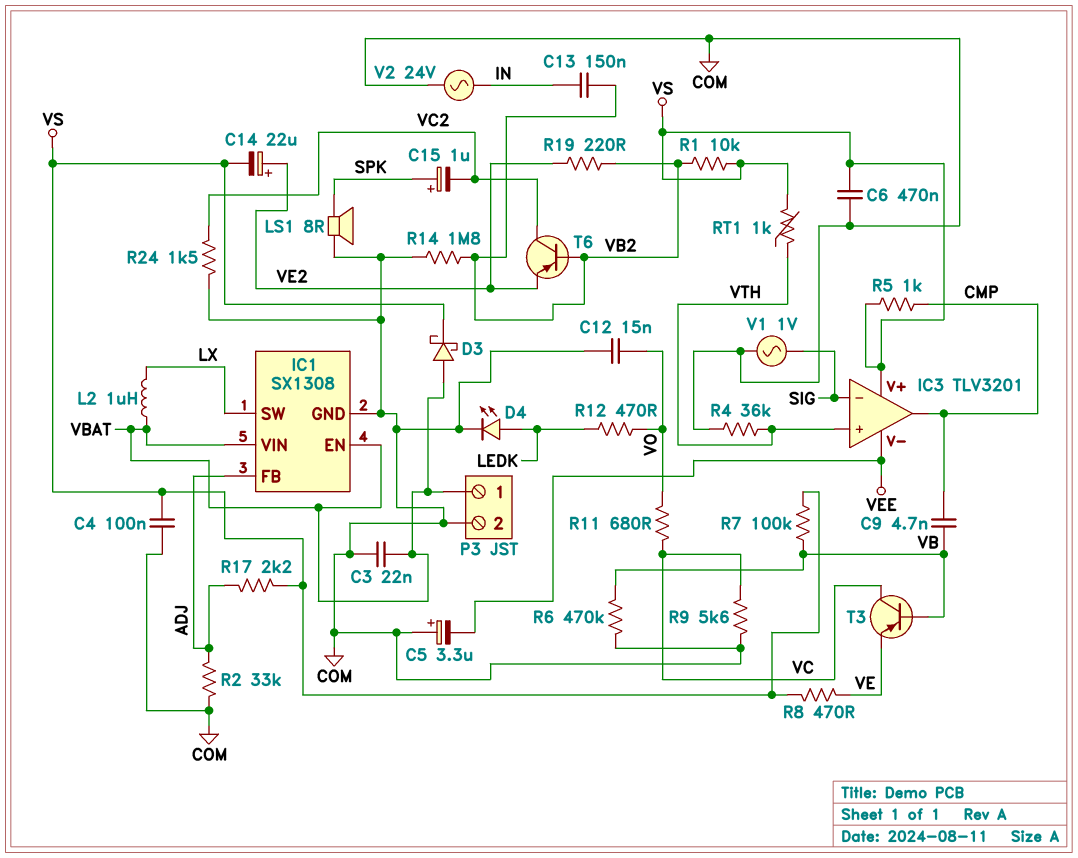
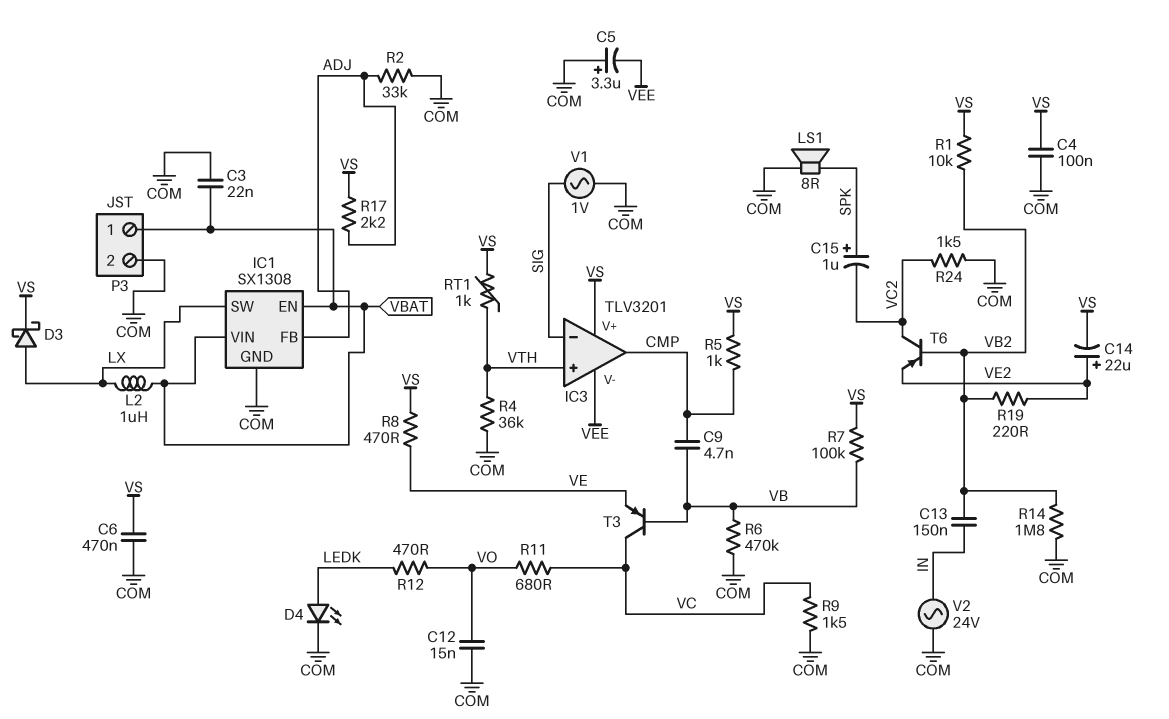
D3: schottky (A VBAT, K VS) -> schottky (A LX, K VS)
R9: 5.6k (COM, VC) -> 1.5k (COM, VC)

